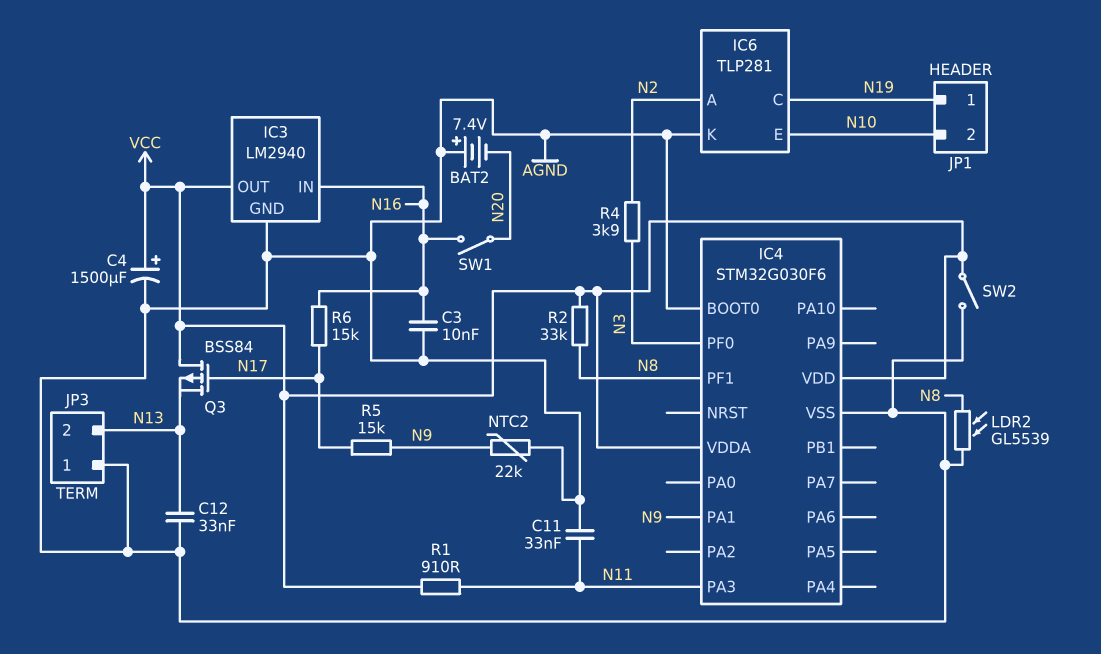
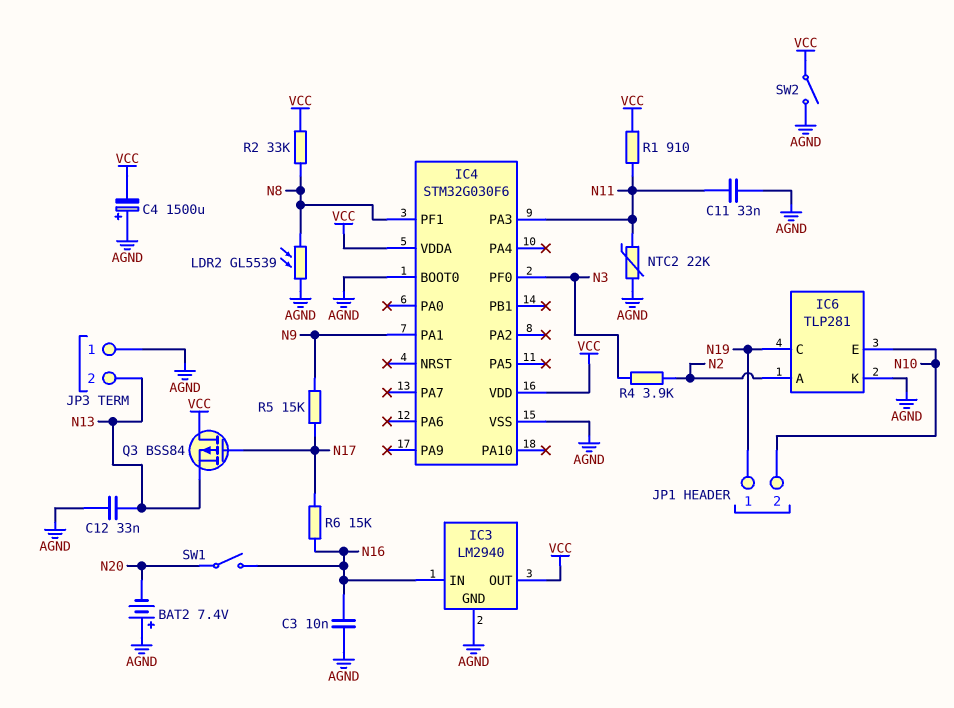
C4: 1500uF (plus VCC, minus AGND) -> 1500uF (plus AGND, minus VCC)
NTC2: 22k (AGND, N9) -> 22k (AGND, N11)

